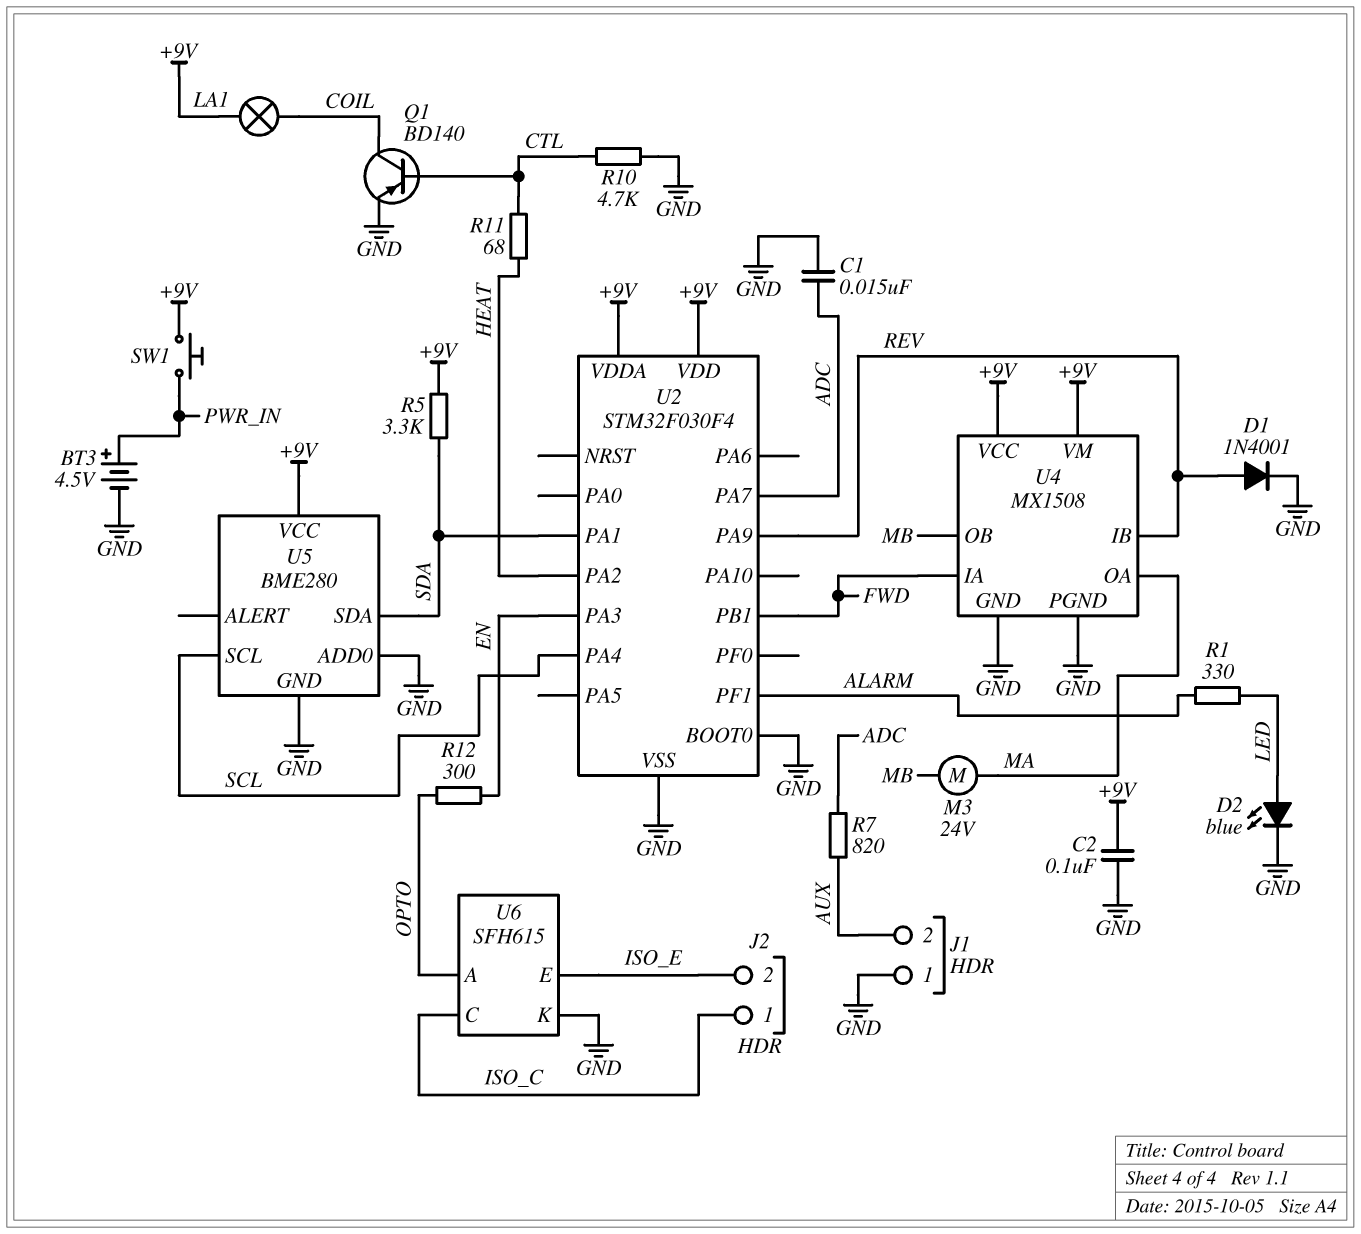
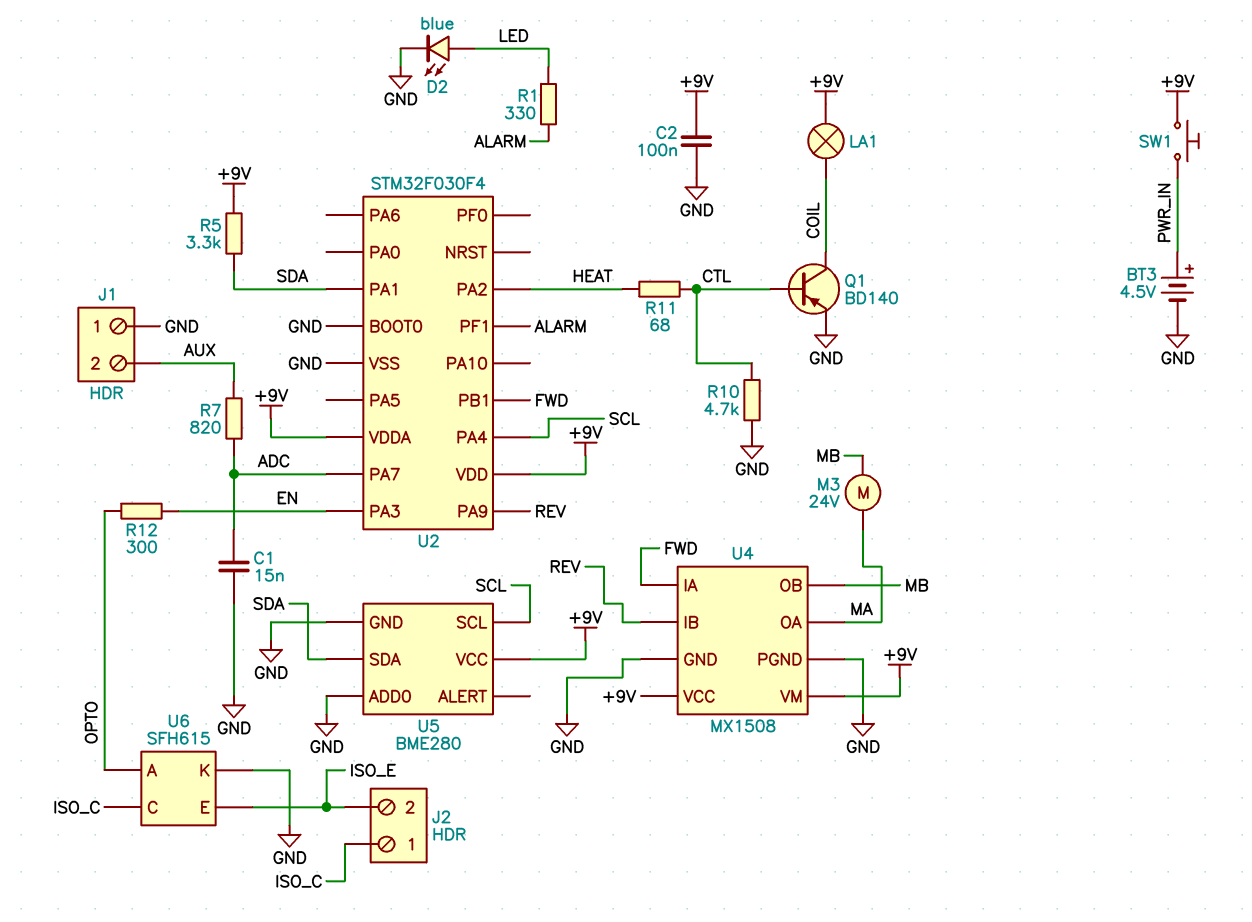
D1: diode 1N4001 (A REV, K GND) -> none

